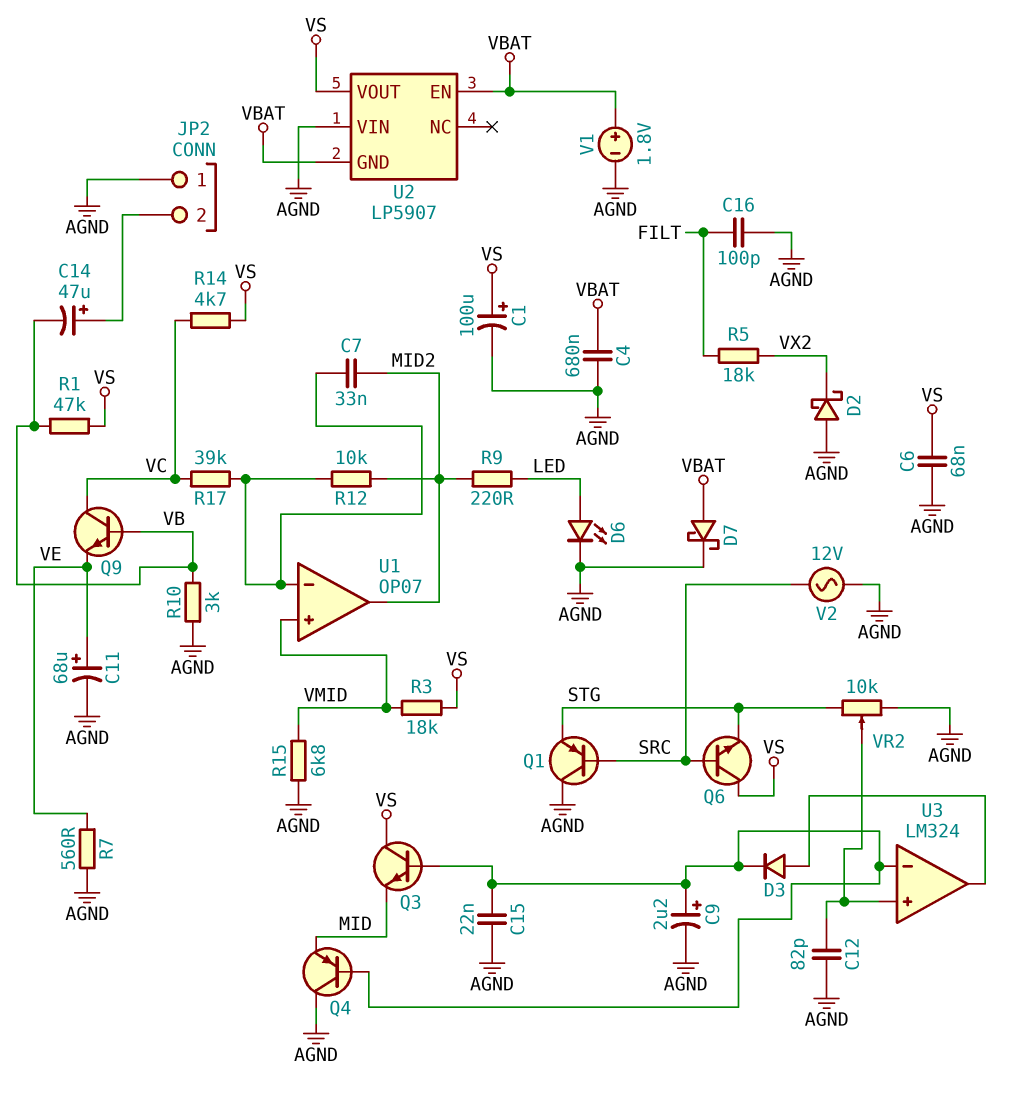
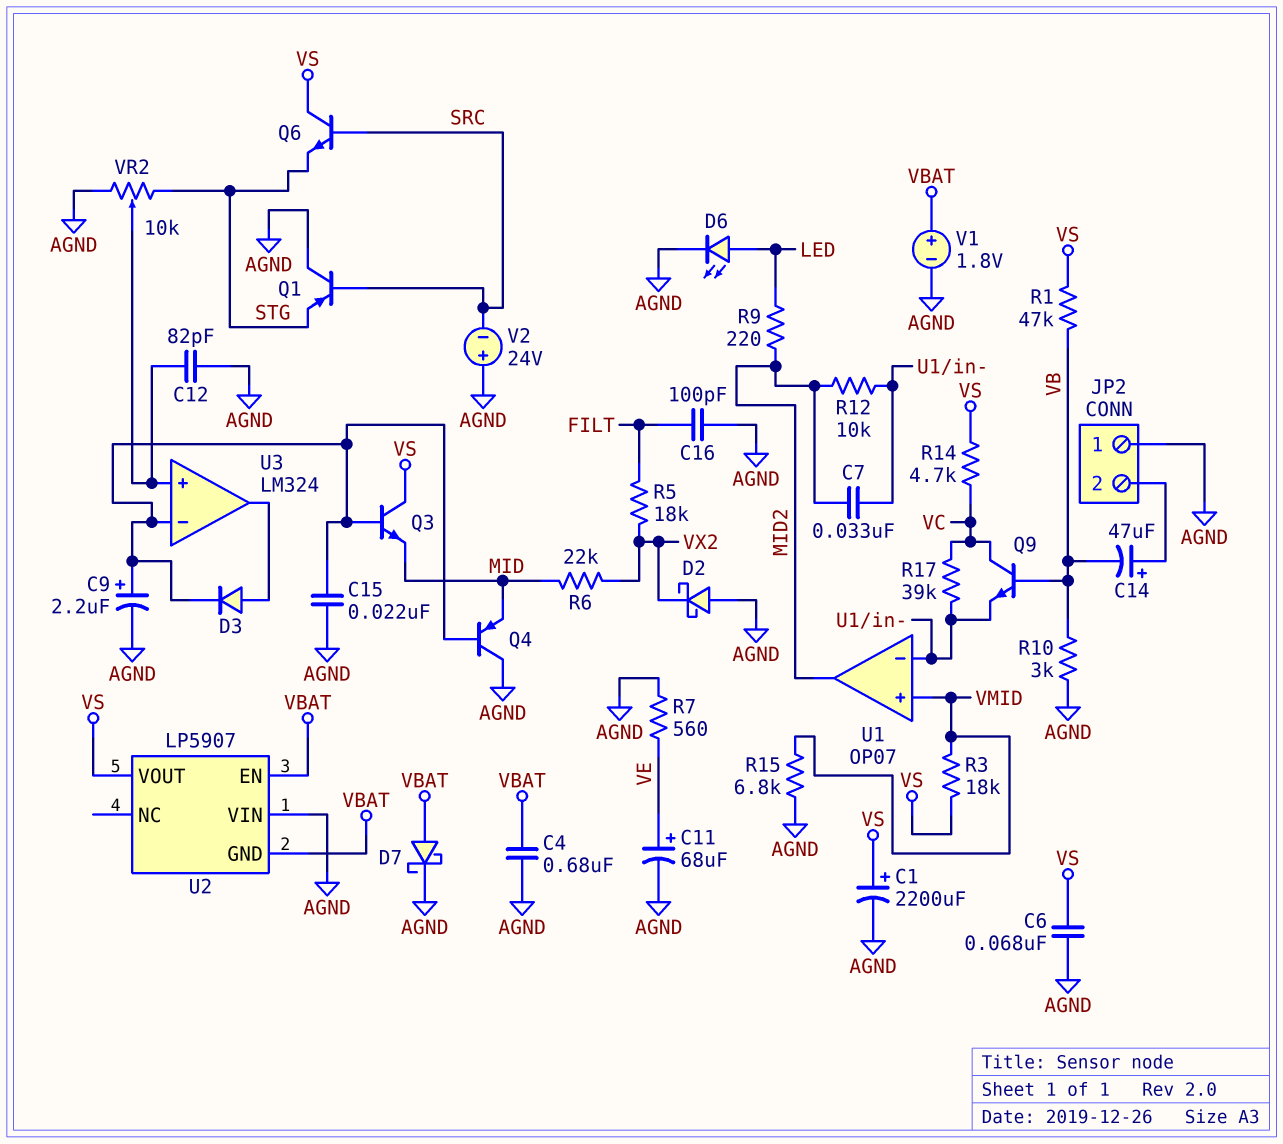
C1: 100uF (plus VS, minus AGND) -> 2200uF (plus VS, minus AGND)
Q9: NPN (B VB, C VC, E VE) -> NPN (B VB, C VC, E U1/in-)
R6: none -> 22k (MID, VX2)
V2: AC 12V (AGND, SRC) -> 24V (plus AGND, minus SRC)

